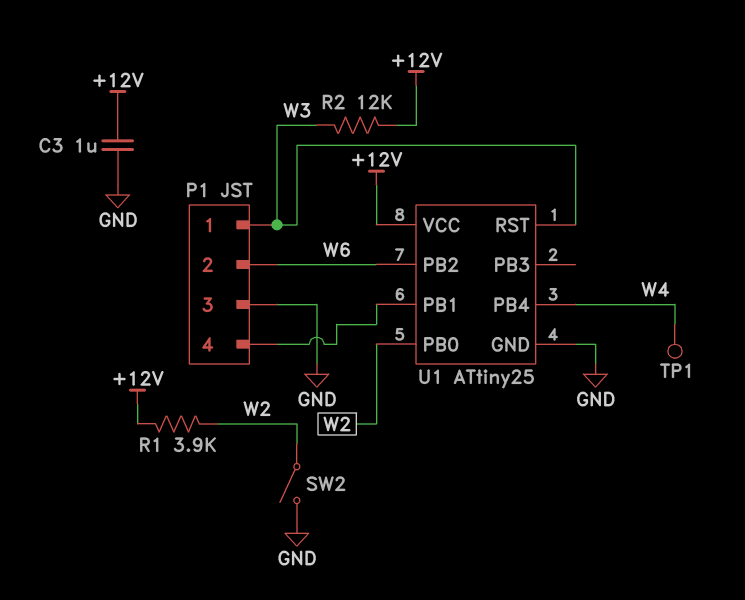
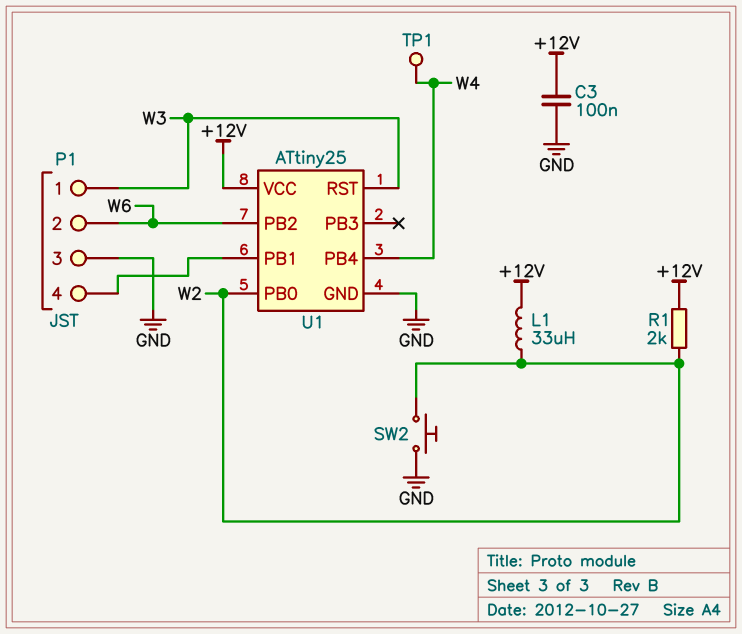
C3: 1uF (+12V, GND) -> 100nF (+12V, GND)
L1: none -> 33uH (+12V, W2)
R1: 3.9k (+12V, W2) -> 2k (+12V, W2)
R2: 12k (+12V, W3) -> none
SW2: switch (GND, W2) -> button (GND, W2)

